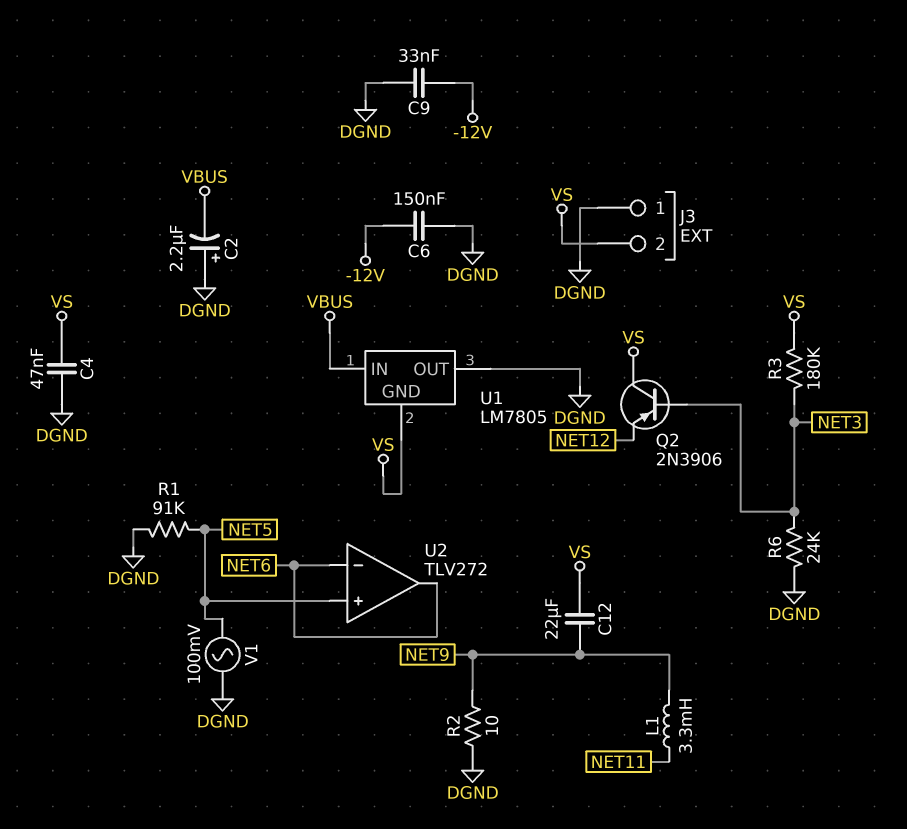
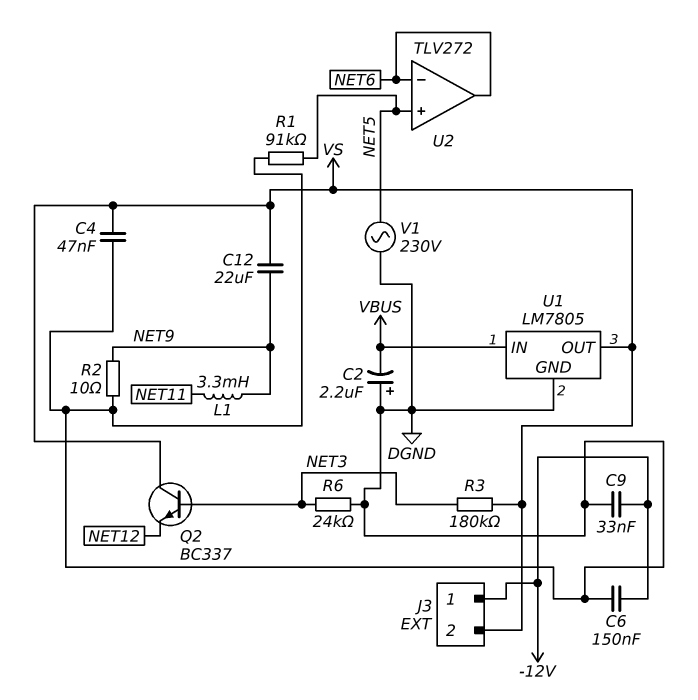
J3 pin 1: DGND -> -12V
Q2: PNP 2N3906 (B NET3, C VS, E NET12) -> NPN BC337 (B NET3, C VS, E NET12)
U1 pin GND: VS -> DGND
U1 pin OUT: DGND -> VS
V1: AC 100mV (DGND, NET5) -> AC 230V (DGND, NET5)

